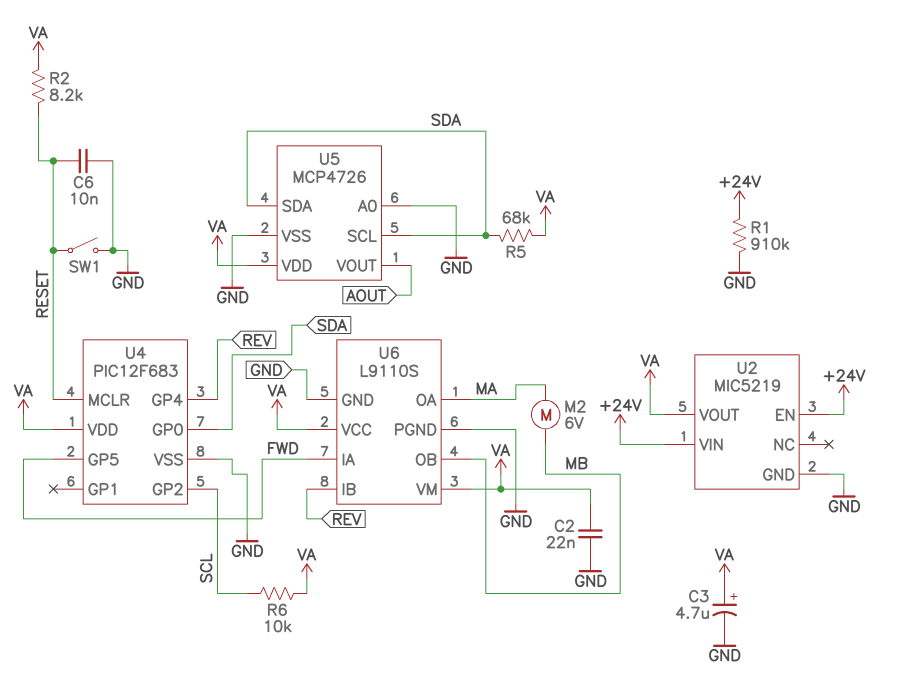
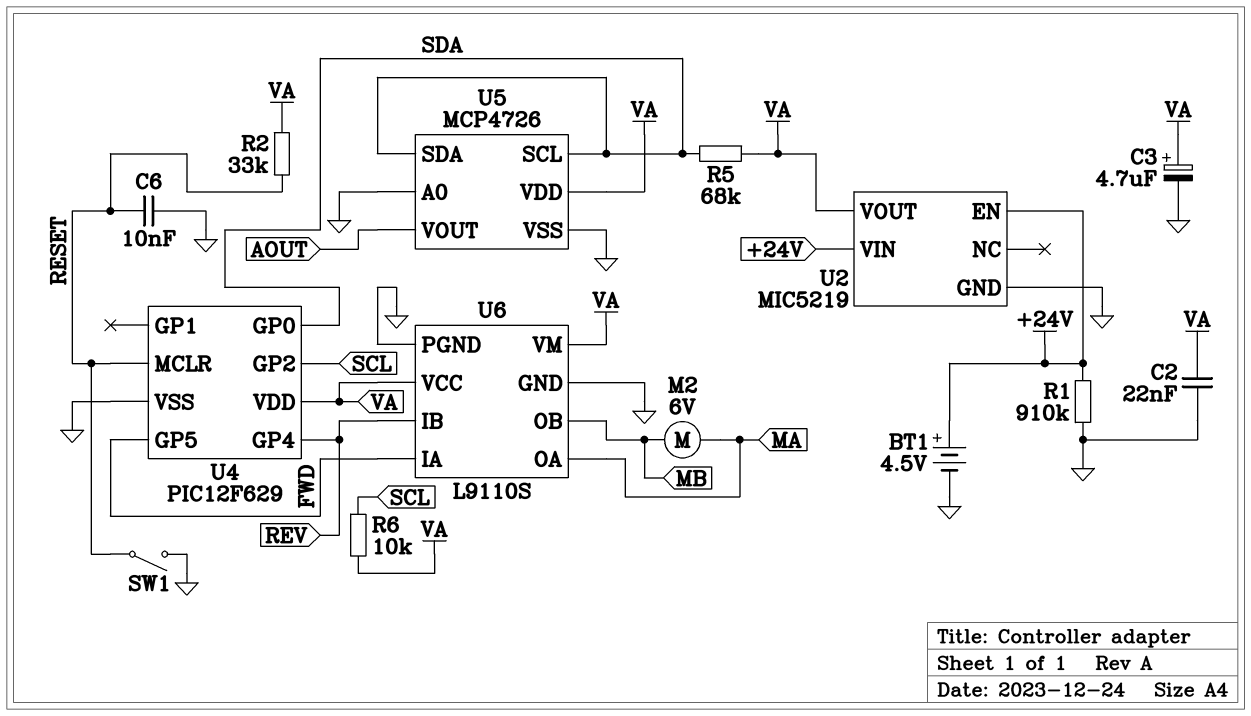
BT1: none -> 4.5V (plus +24V, minus GND)
R2: 8.2k (RESET, VA) -> 33k (RESET, VA)
U4: PIC12F683 -> PIC12F629

